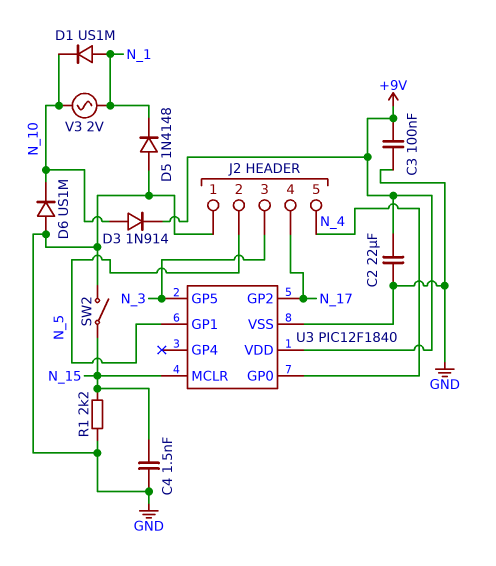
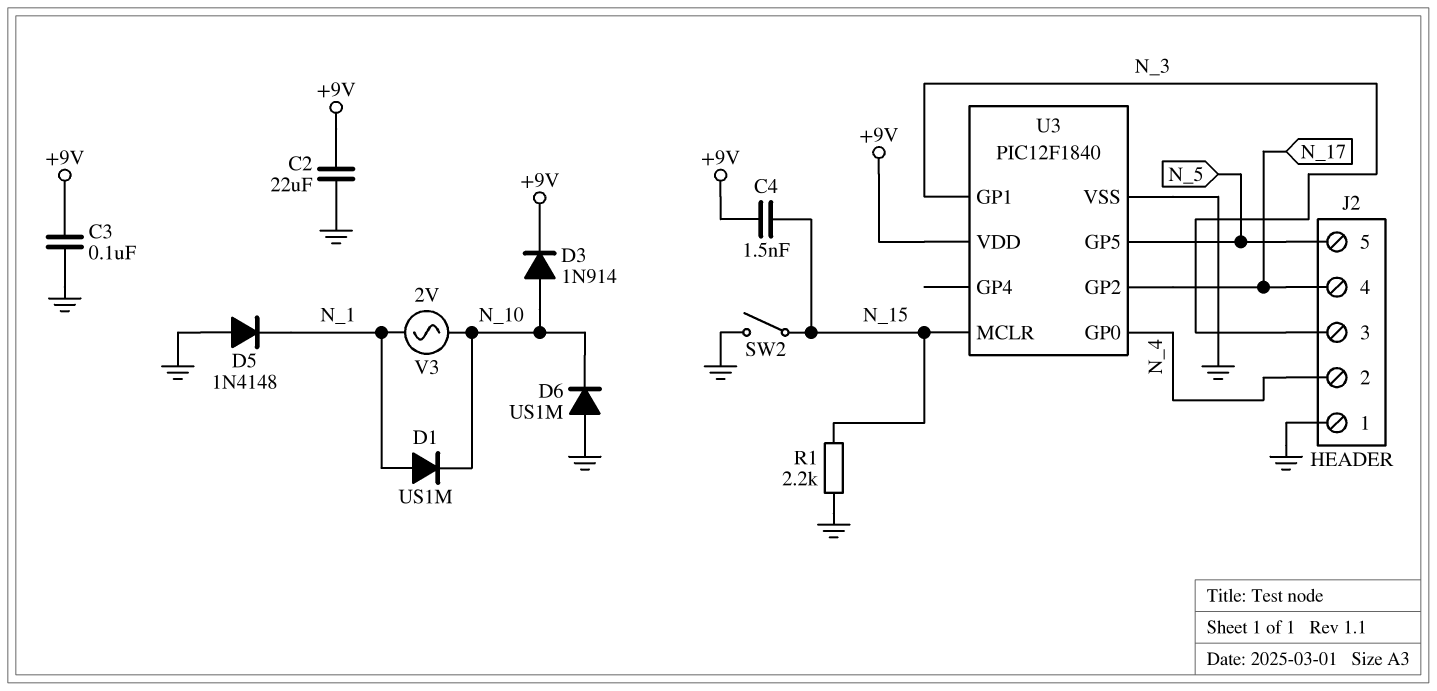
C4: 1.5nF (GND, N_15) -> 1.5nF (+9V, N_15)
J2 pin 2: N_5 -> N_4
J2 pin 5: N_4 -> N_5
U3 pin GP1: N_5 -> N_3
U3 pin GP5: N_3 -> N_5

